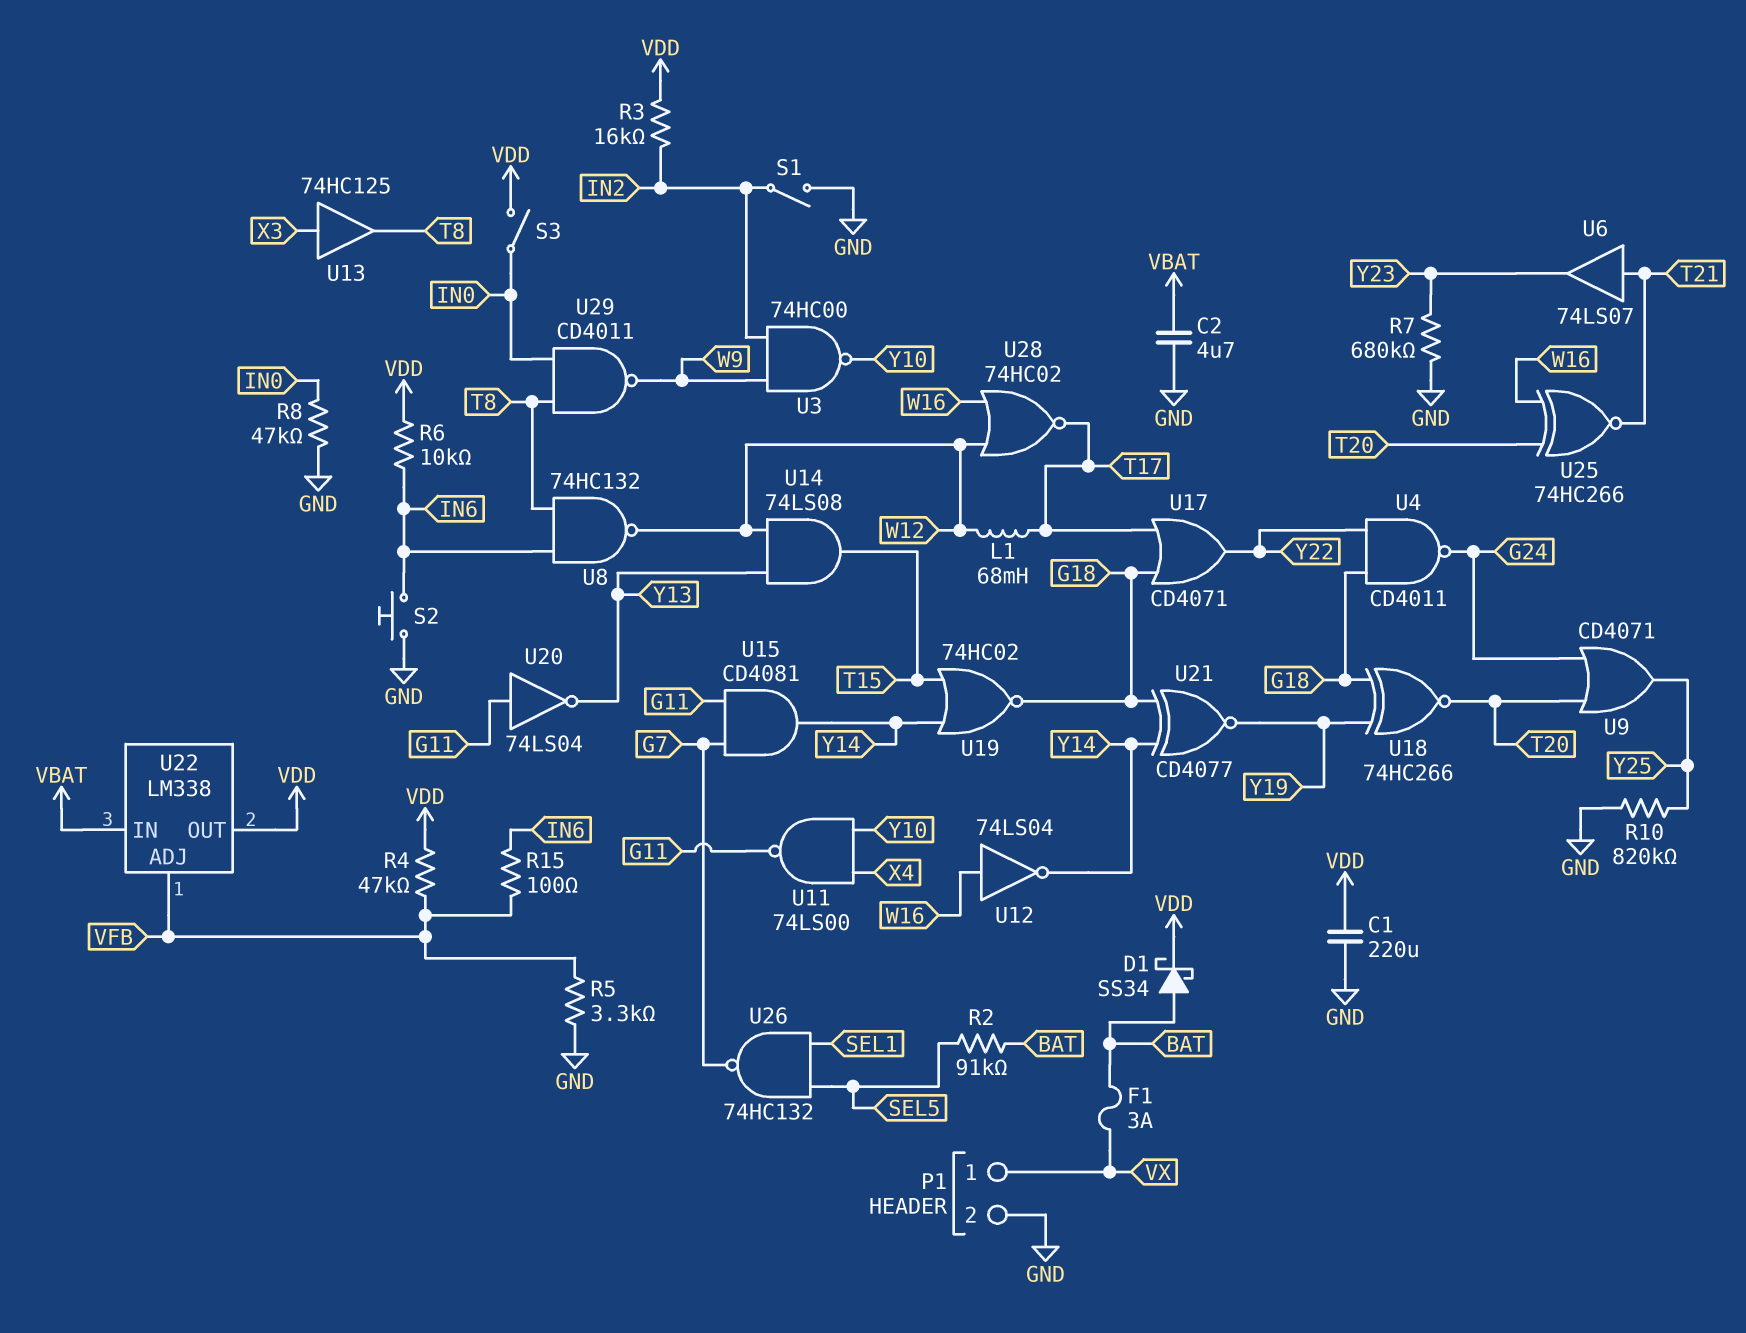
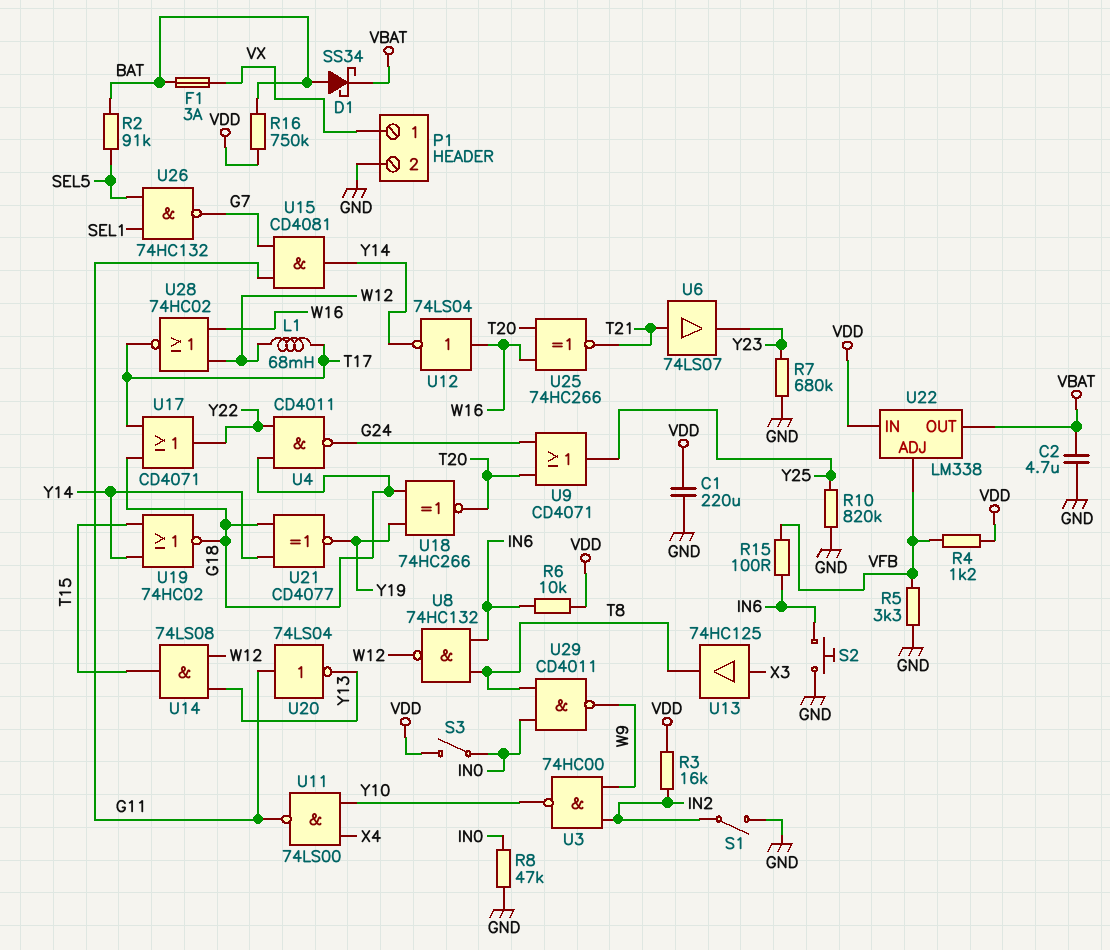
D1: schottky SS34 (A BAT, K VDD) -> schottky SS34 (A BAT, K VBAT)
R4: 47k (VDD, VFB) -> 1.2k (VDD, VFB)
R16: none -> 750k (BAT, VDD)
U22 pin IN: VBAT -> VDD
U22 pin OUT: VDD -> VBAT

